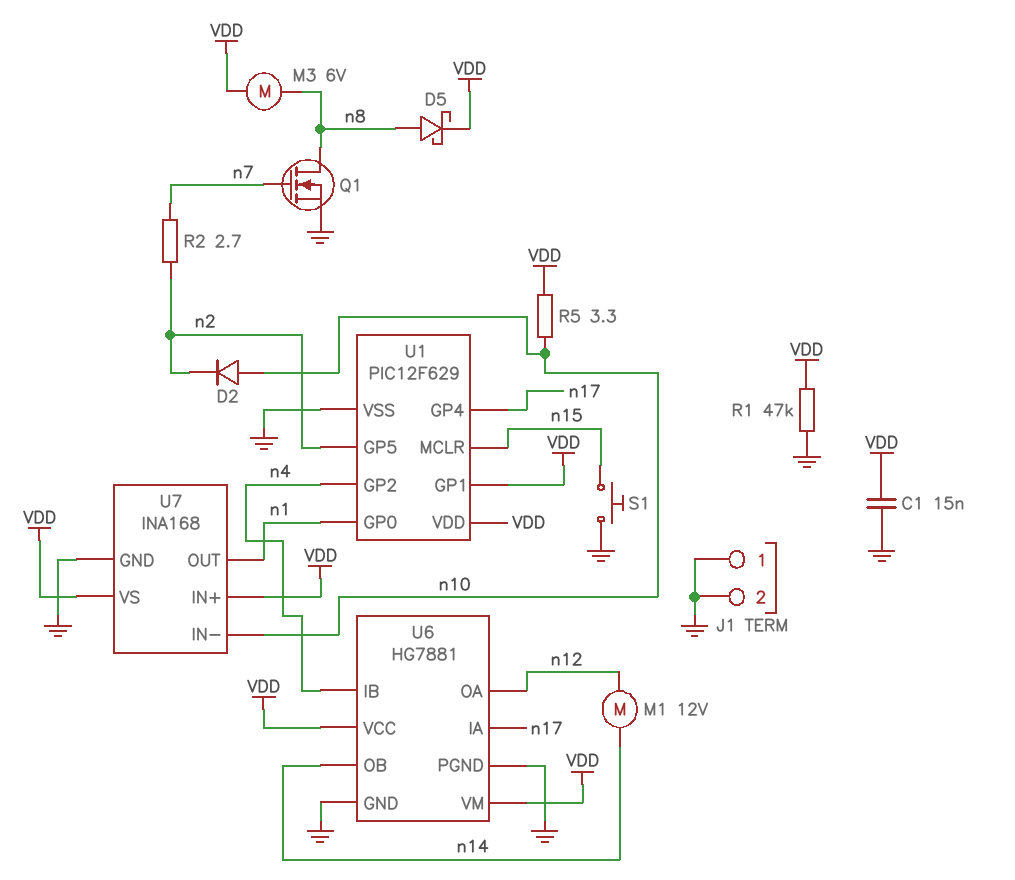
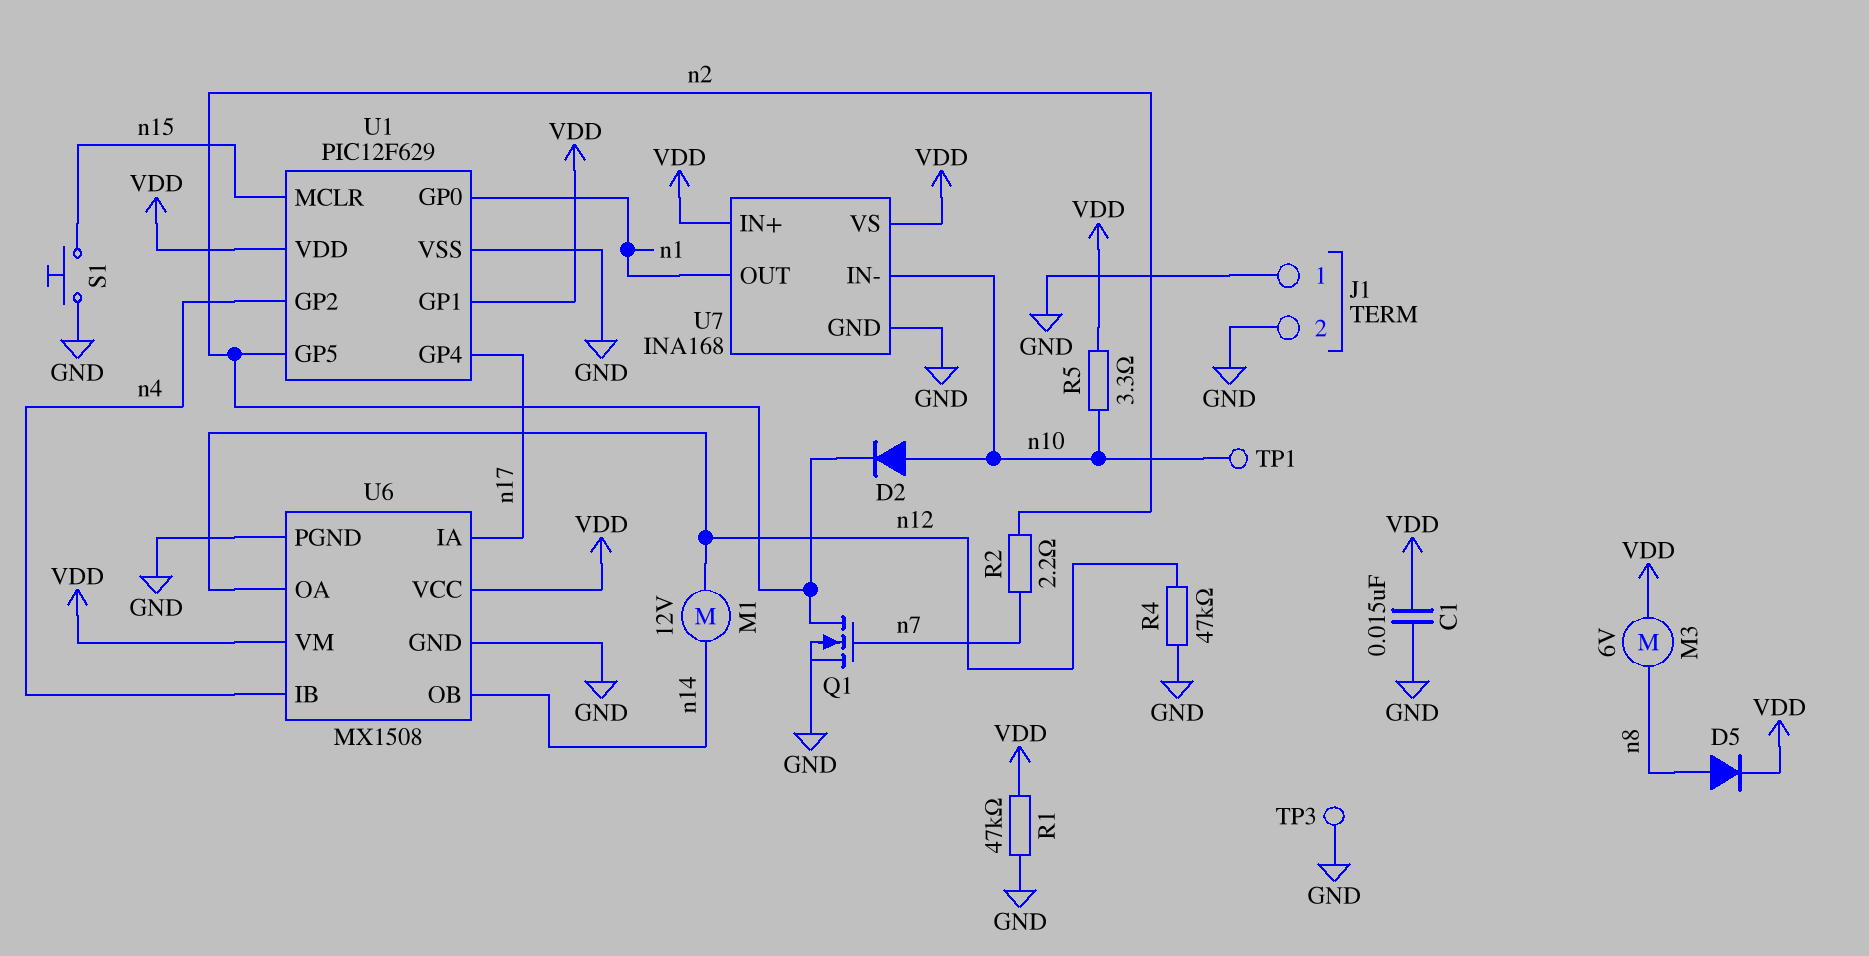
D5: schottky (A n8, K VDD) -> diode (A n8, K VDD)
Q1: NMOS (G n7, D n8, S GND) -> NMOS (G n7, D n2, S GND)
R2: 2.7 (n2, n7) -> 2.2 (n2, n7)
R4: none -> 47k (GND, n12)
TP1: none -> test point (n10)
TP3: none -> test point (GND)
U6: HG7881 -> MX1508

